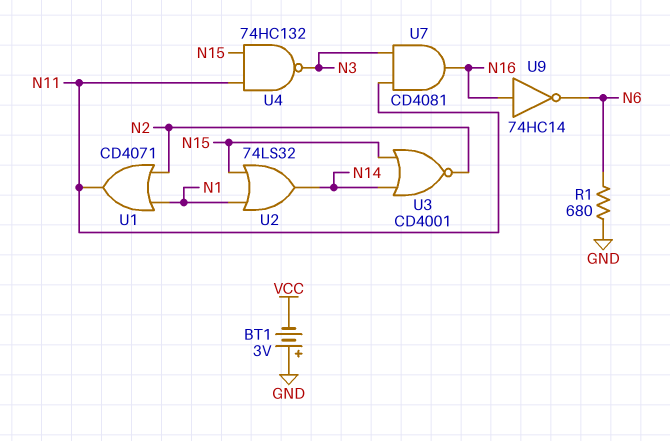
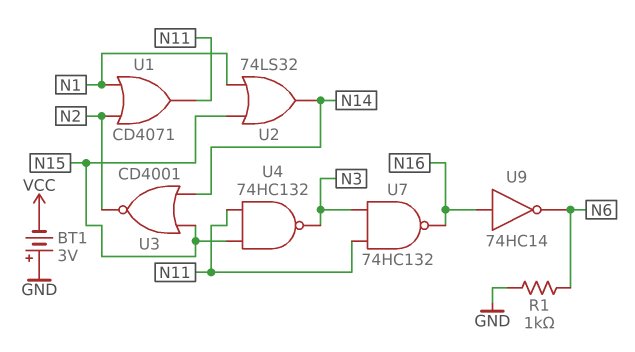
R1: 680 (GND, N6) -> 1k (GND, N6)
U7: AND CD4081 (in N3, in N11, out N16) -> NAND 74HC132 (in N3, in N11, out N16)

